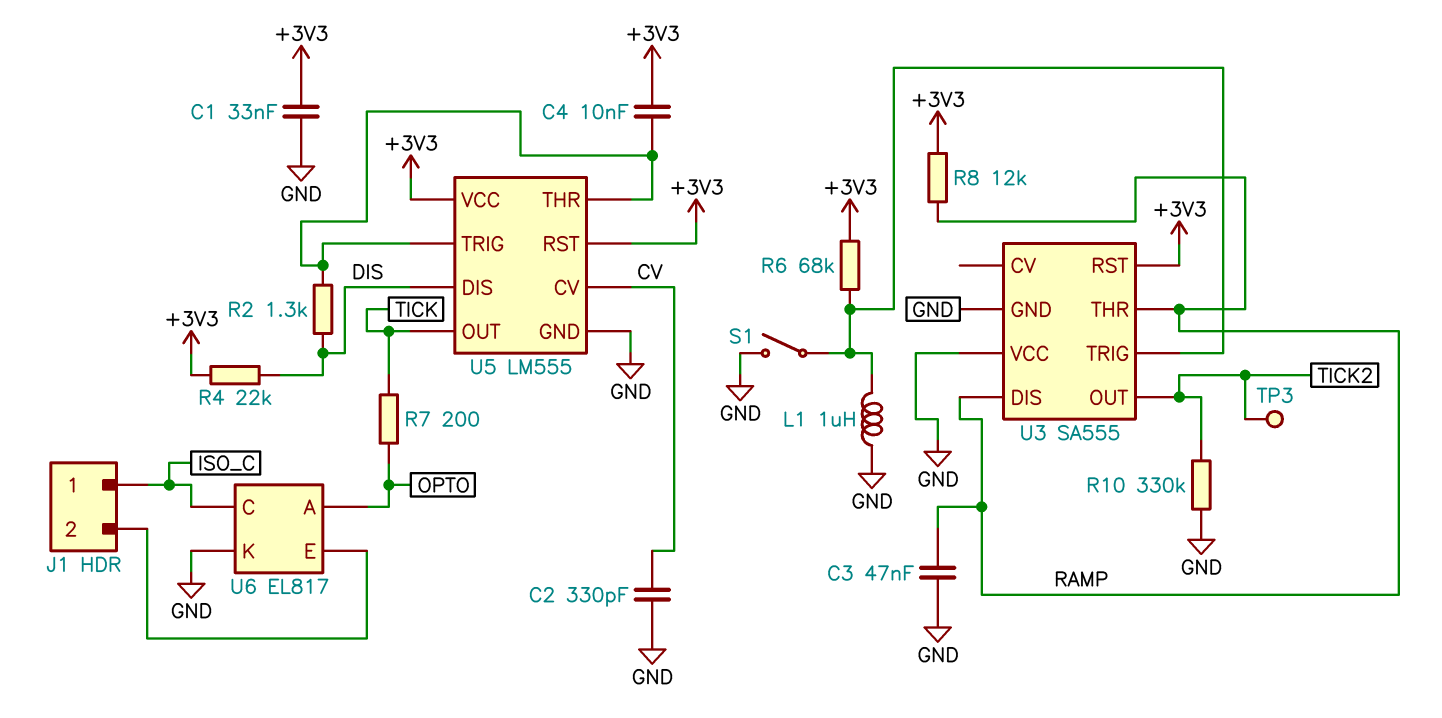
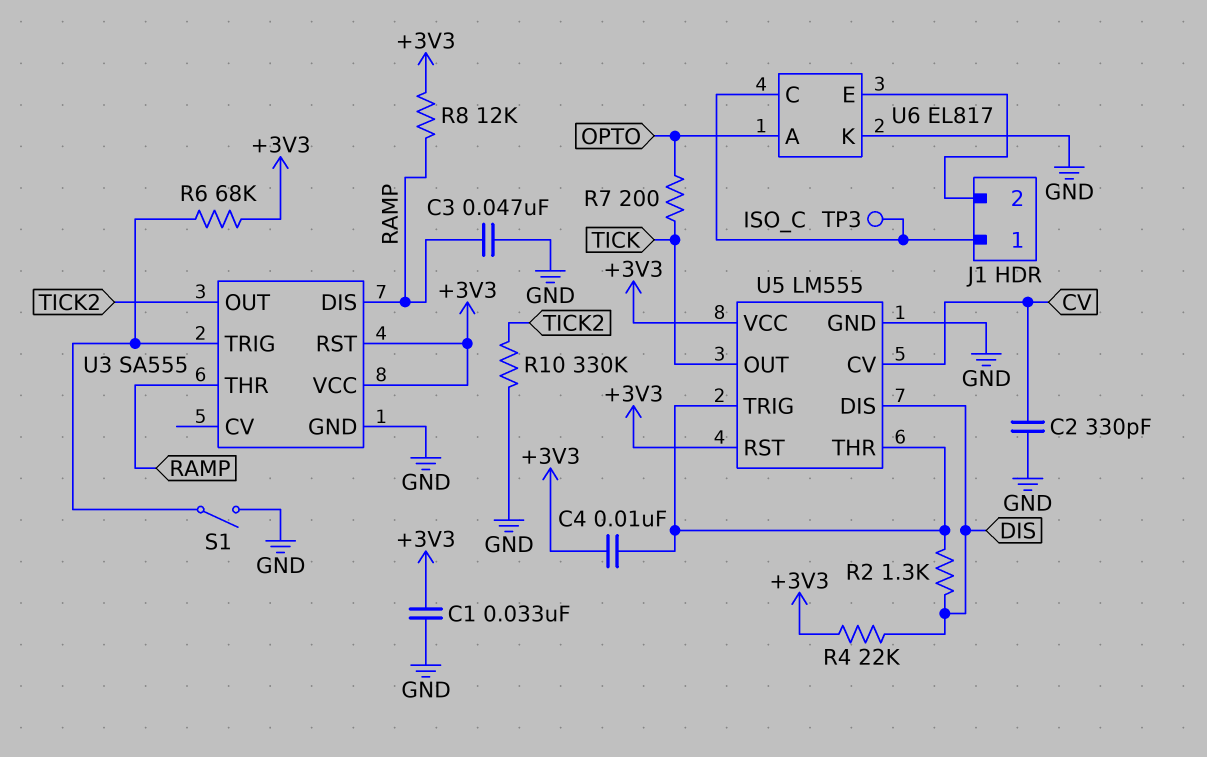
L1: 1uH (GND, U3/TRIG) -> none
TP3: test point (TICK2) -> test point (ISO_C)
U3 pin VCC: GND -> +3V3

